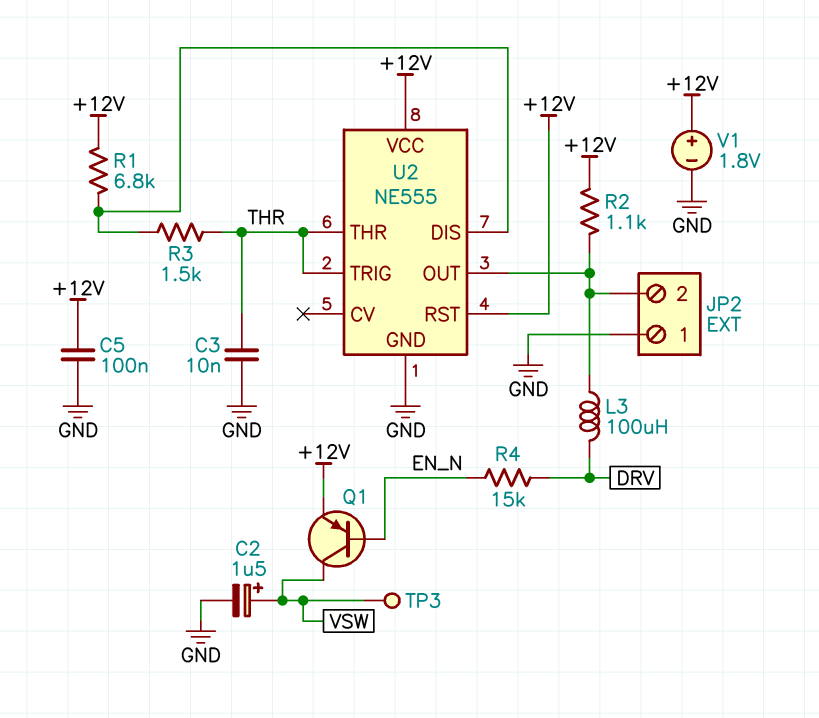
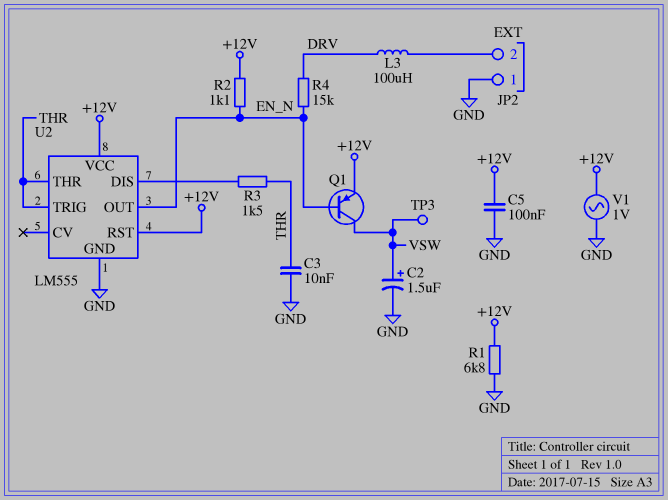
R1: 6.8k (+12V, U2/DIS) -> 6.8k (+12V, GND)
R2: 1.1k (+12V, JP2/2) -> 1.1k (+12V, EN_N)
U2: NE555 -> LM555
U2 pin OUT: JP2/2 -> EN_N
V1: 1.8V (plus +12V, minus GND) -> AC 1V (+12V, GND)

